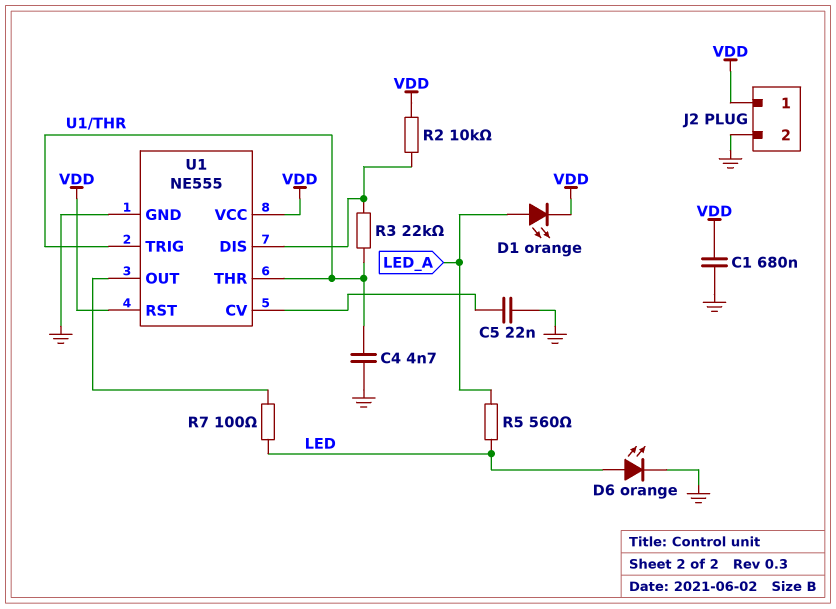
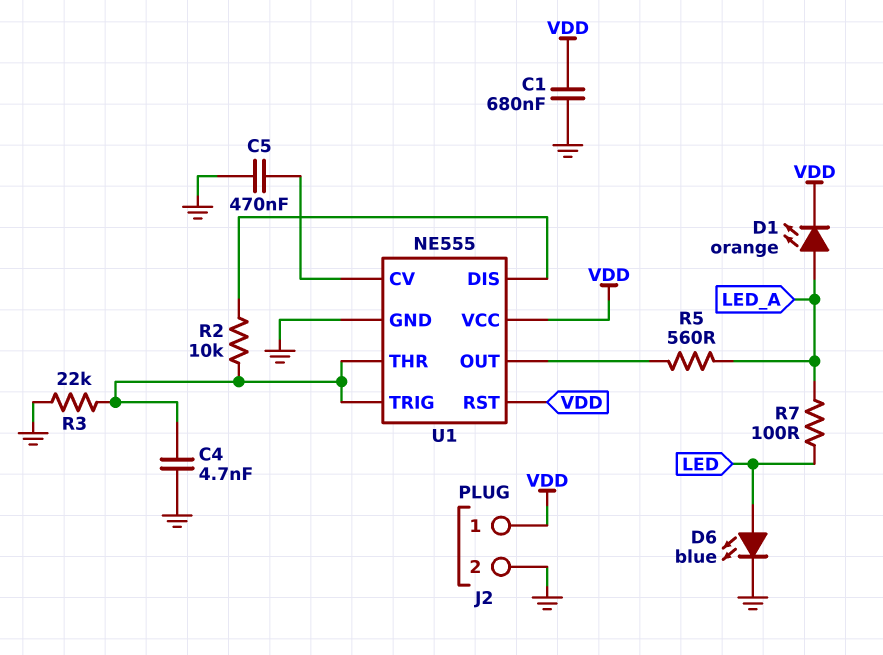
C5: 22nF (GND, U1/CV) -> 470nF (GND, U1/CV)
D6: LED orange (A LED, K GND) -> LED blue (A LED, K GND)
R2: 10k (U1/DIS, VDD) -> 10k (U1/DIS, U1/THR)
R3: 22k (U1/DIS, U1/THR) -> 22k (GND, U1/THR)
R5: 560 (LED, LED_A) -> 560 (LED_A, U1/OUT)
R7: 100 (LED, U1/OUT) -> 100 (LED, LED_A)

